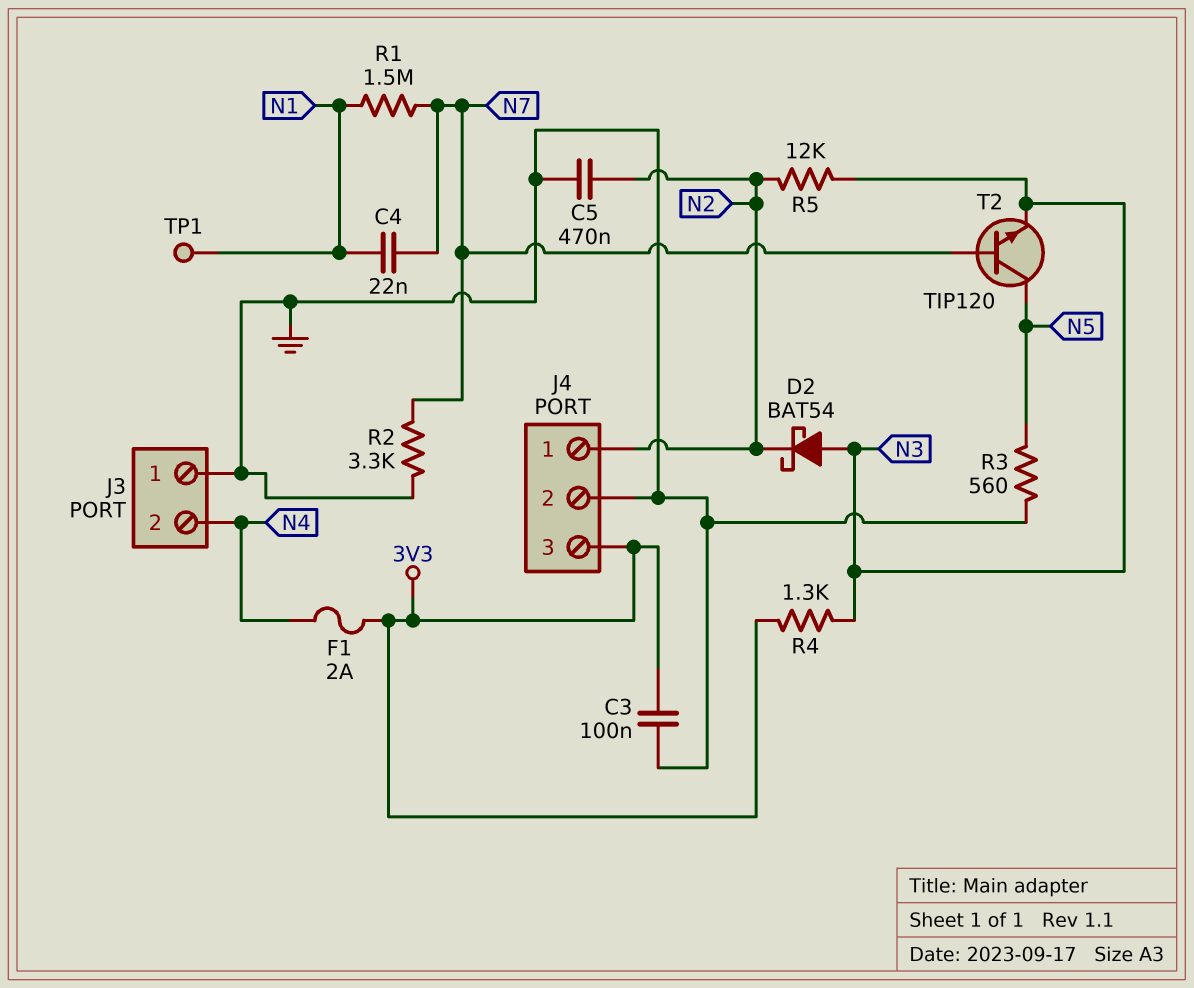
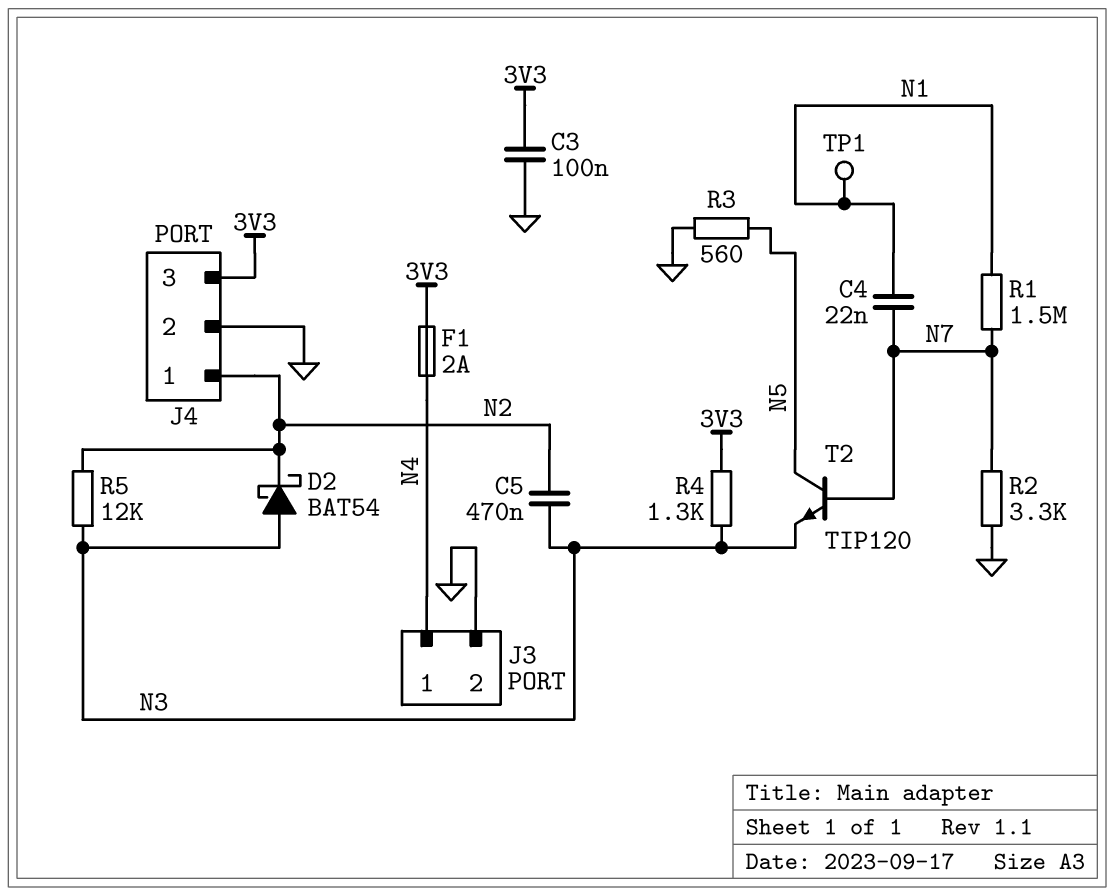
C5: 470nF (GND, N2) -> 470nF (N2, N3)
J3 pin 1: GND -> N4
J3 pin 2: N4 -> GND

